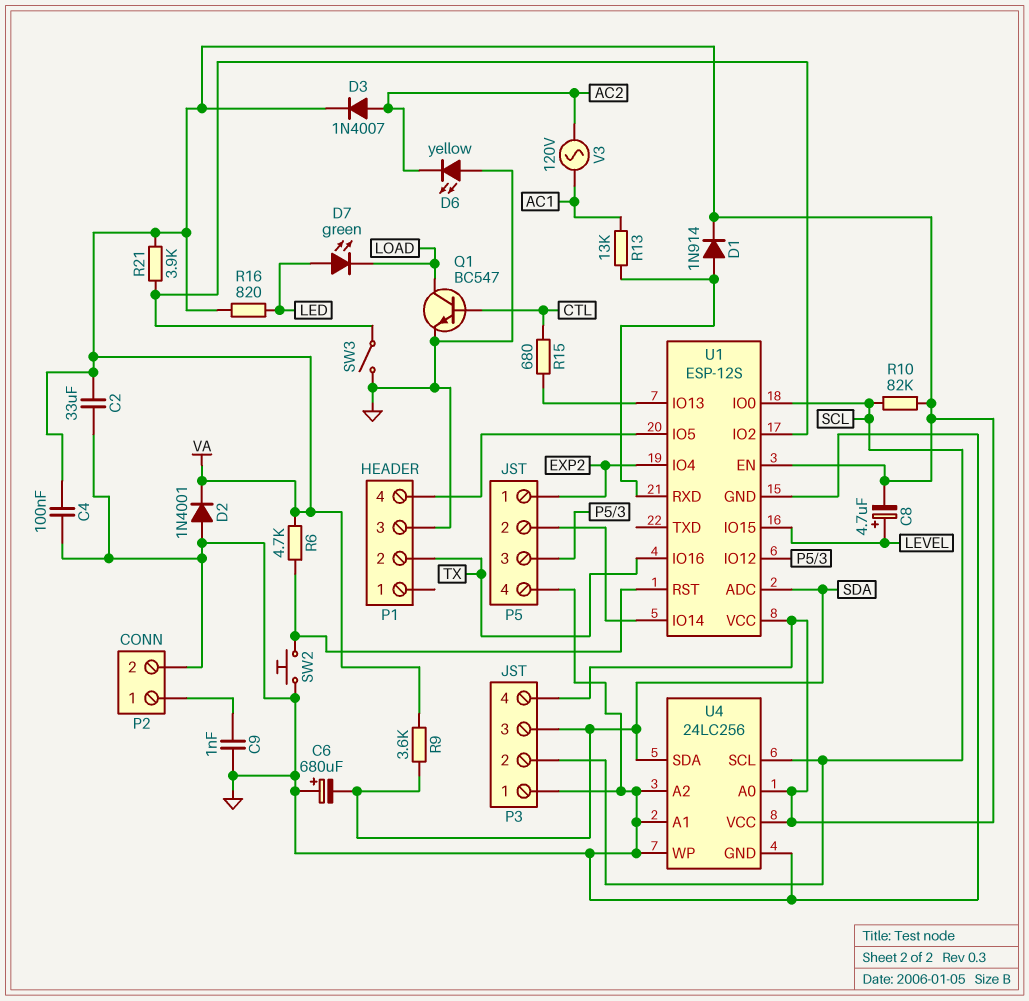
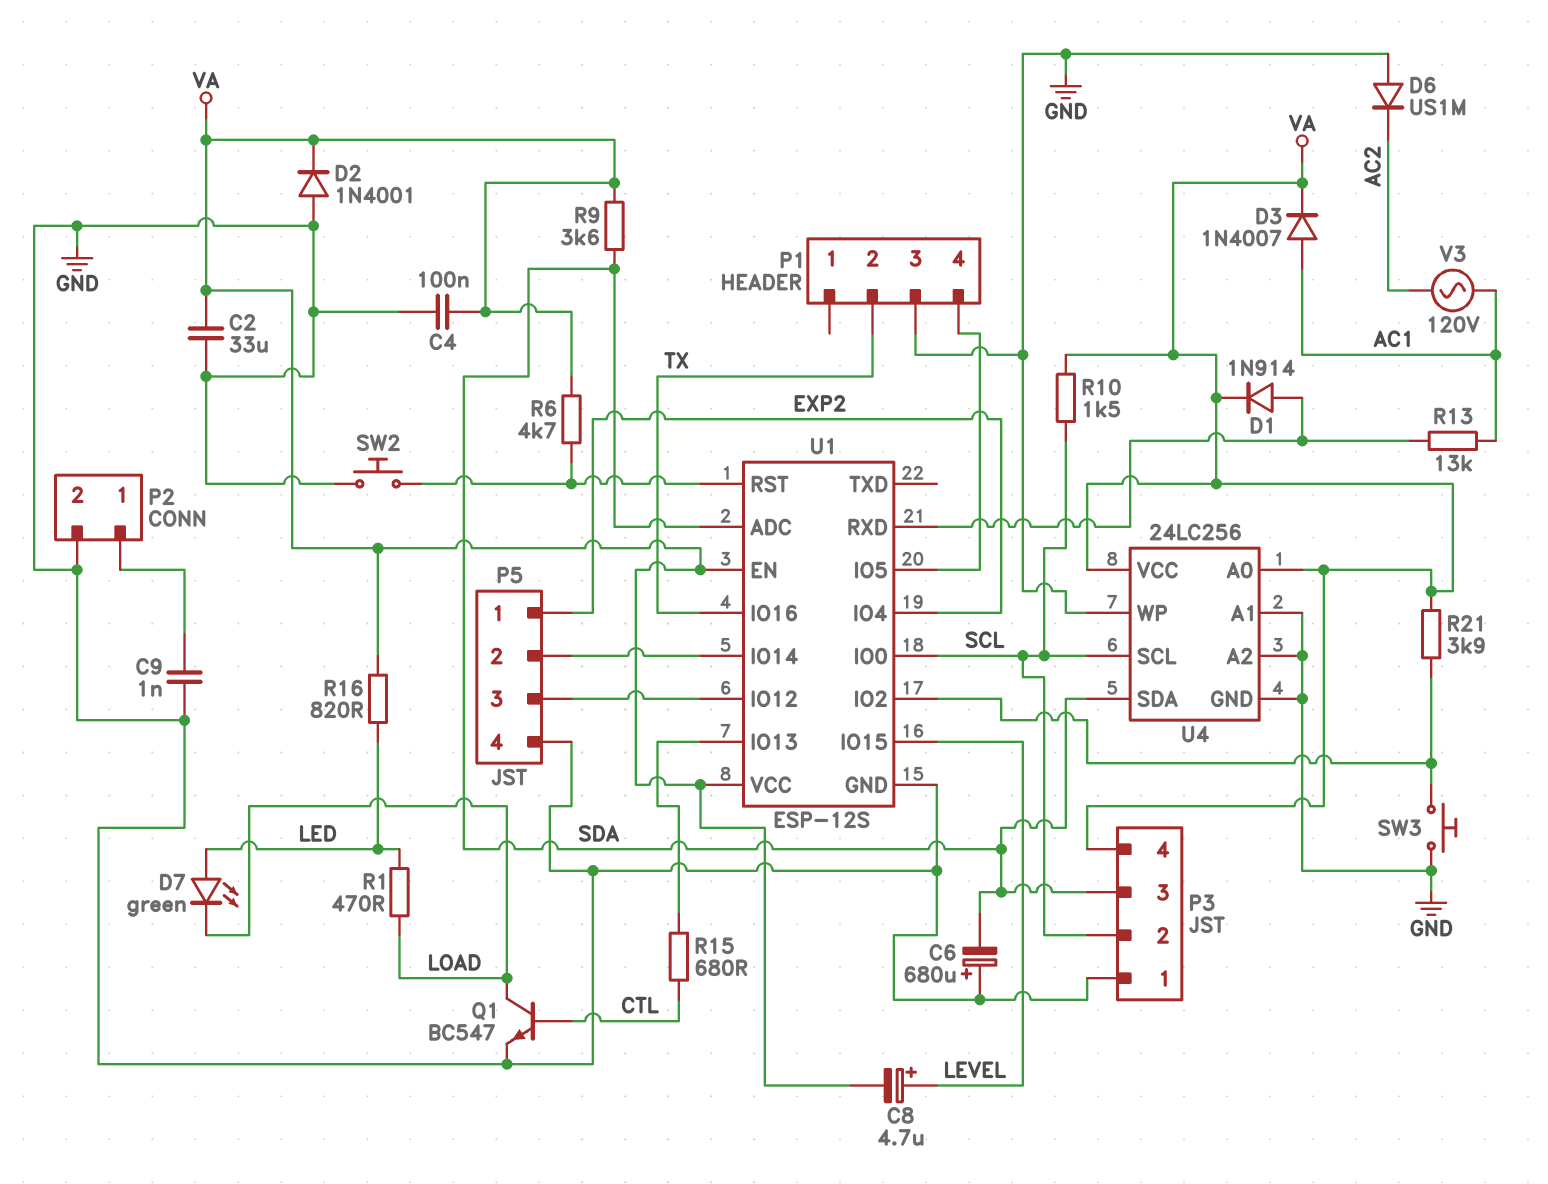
D3: diode 1N4007 (A AC2, K VA) -> diode 1N4007 (A AC1, K VA)
D6: LED yellow (A GND, K AC2) -> diode US1M (A GND, K AC2)
R1: none -> 470 (LED, LOAD)
R10: 82k (SCL, VA) -> 1.5k (SCL, VA)
SW3: switch (GND, U1/IO2) -> button (GND, U1/IO2)

